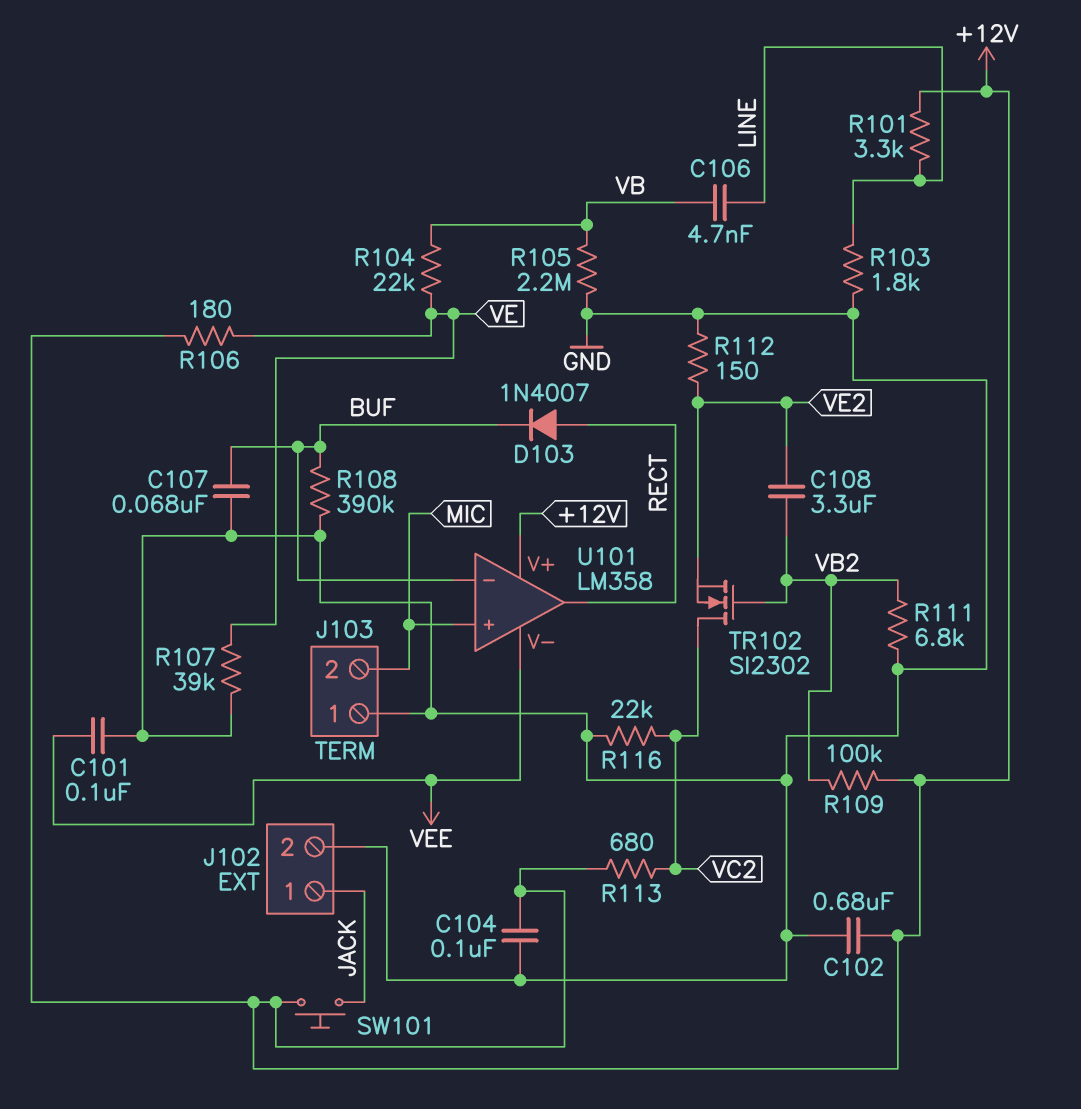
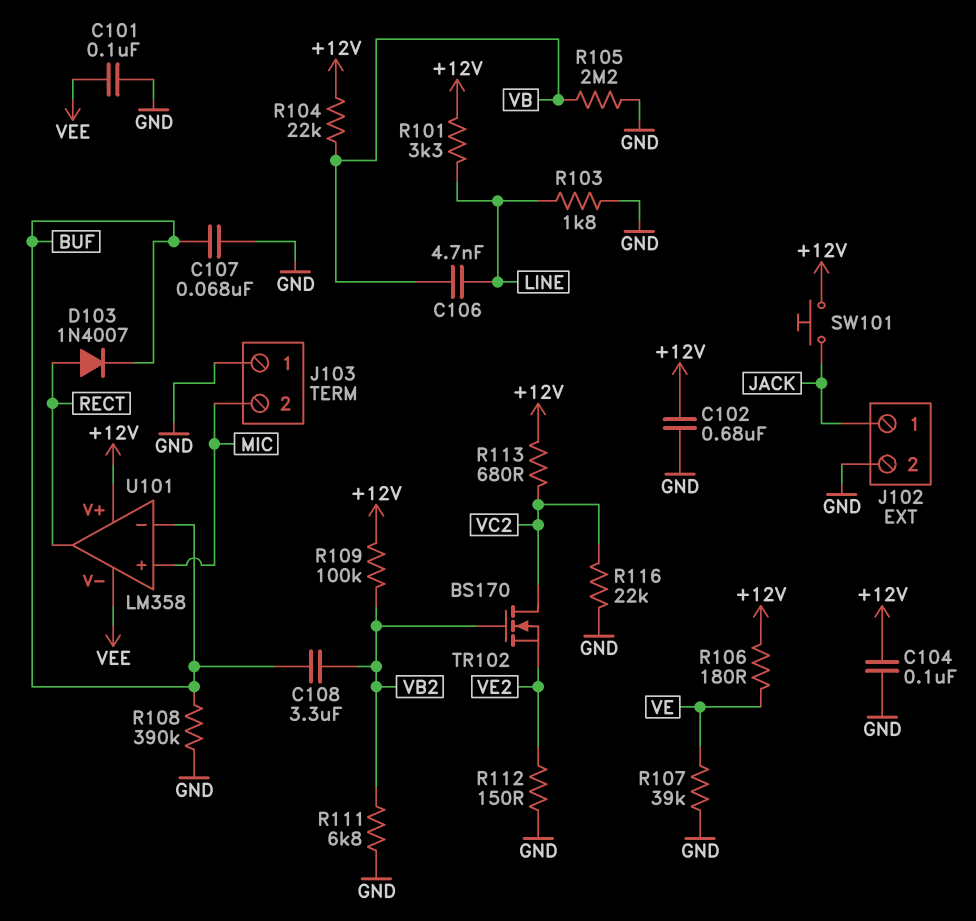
C108: 3.3uF (VB2, VE2) -> 3.3uF (BUF, VB2)
R104: 22k (VB, VE) -> 22k (+12V, VB)
TR102: NMOS SI2302 (G VB2, D VC2, S VE2) -> NMOS BS170 (G VB2, D VC2, S VE2)

